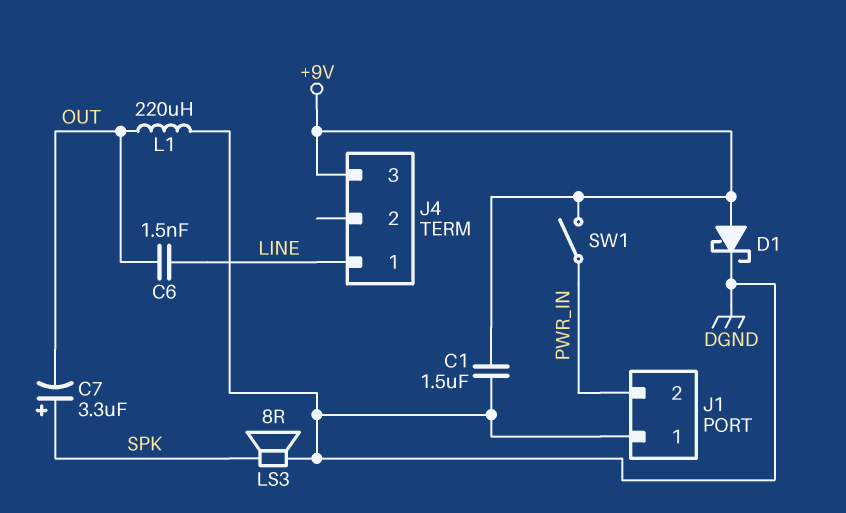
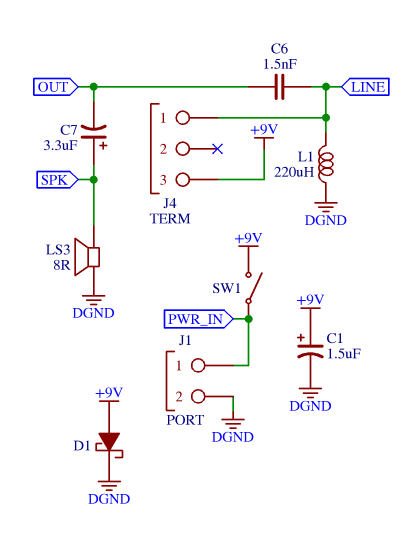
C1: 1.5uF (+9V, DGND) -> 1.5uF (plus +9V, minus DGND)
J1 pin 1: DGND -> PWR_IN
J1 pin 2: PWR_IN -> DGND
L1: 220uH (DGND, OUT) -> 220uH (DGND, LINE)

